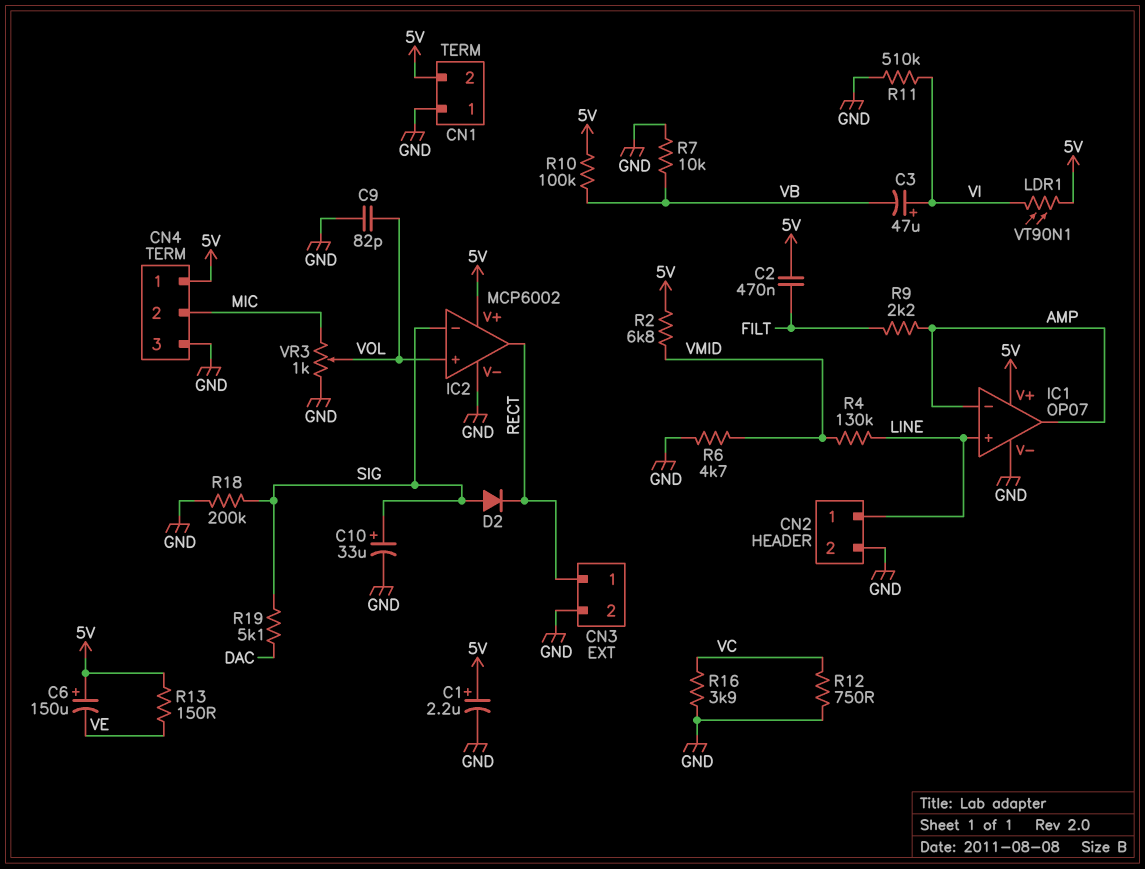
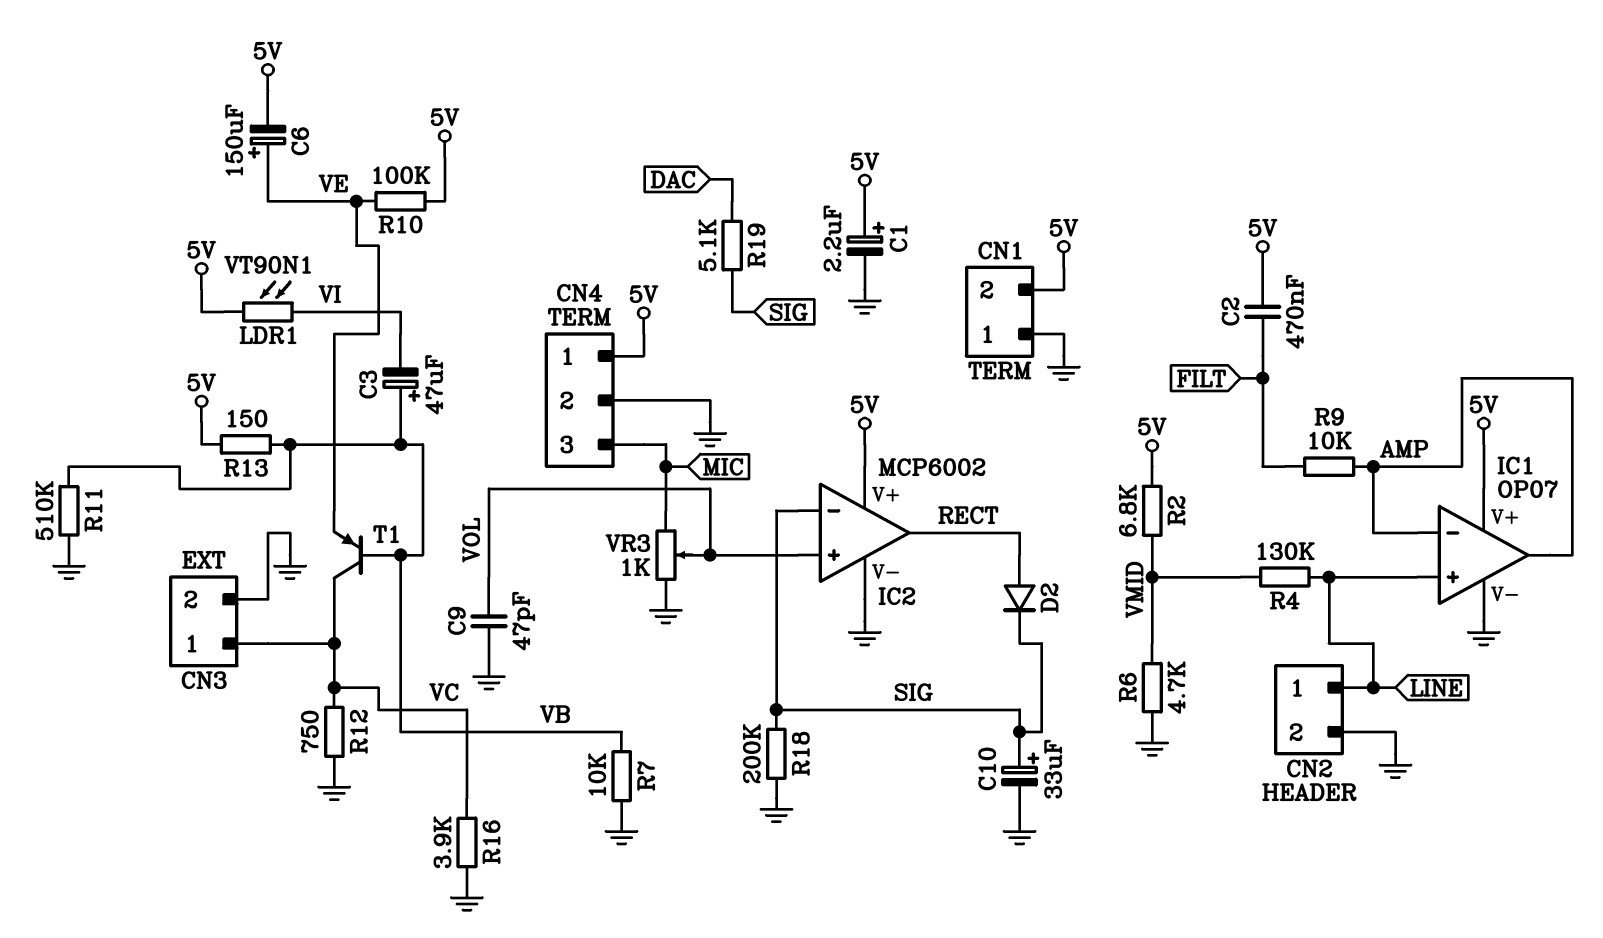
C3: 47uF (plus VI, minus VB) -> 47uF (plus VB, minus VI)
C6: 150uF (plus 5V, minus VE) -> 150uF (plus VE, minus 5V)
C9: 82pF (GND, VOL) -> 47pF (GND, VOL)
CN3 pin 1: RECT -> VC
CN4 pin 2: MIC -> GND
CN4 pin 3: GND -> MIC
D2: diode (A SIG, K RECT) -> diode (A RECT, K SIG)
R9: 2.2k (AMP, FILT) -> 10k (AMP, FILT)
R10: 100k (5V, VB) -> 100k (5V, VE)
R11: 510k (GND, VI) -> 510k (GND, VB)
R13: 150 (5V, VE) -> 150 (5V, VB)
T1: none -> PNP (B VB, C VC, E VE)

